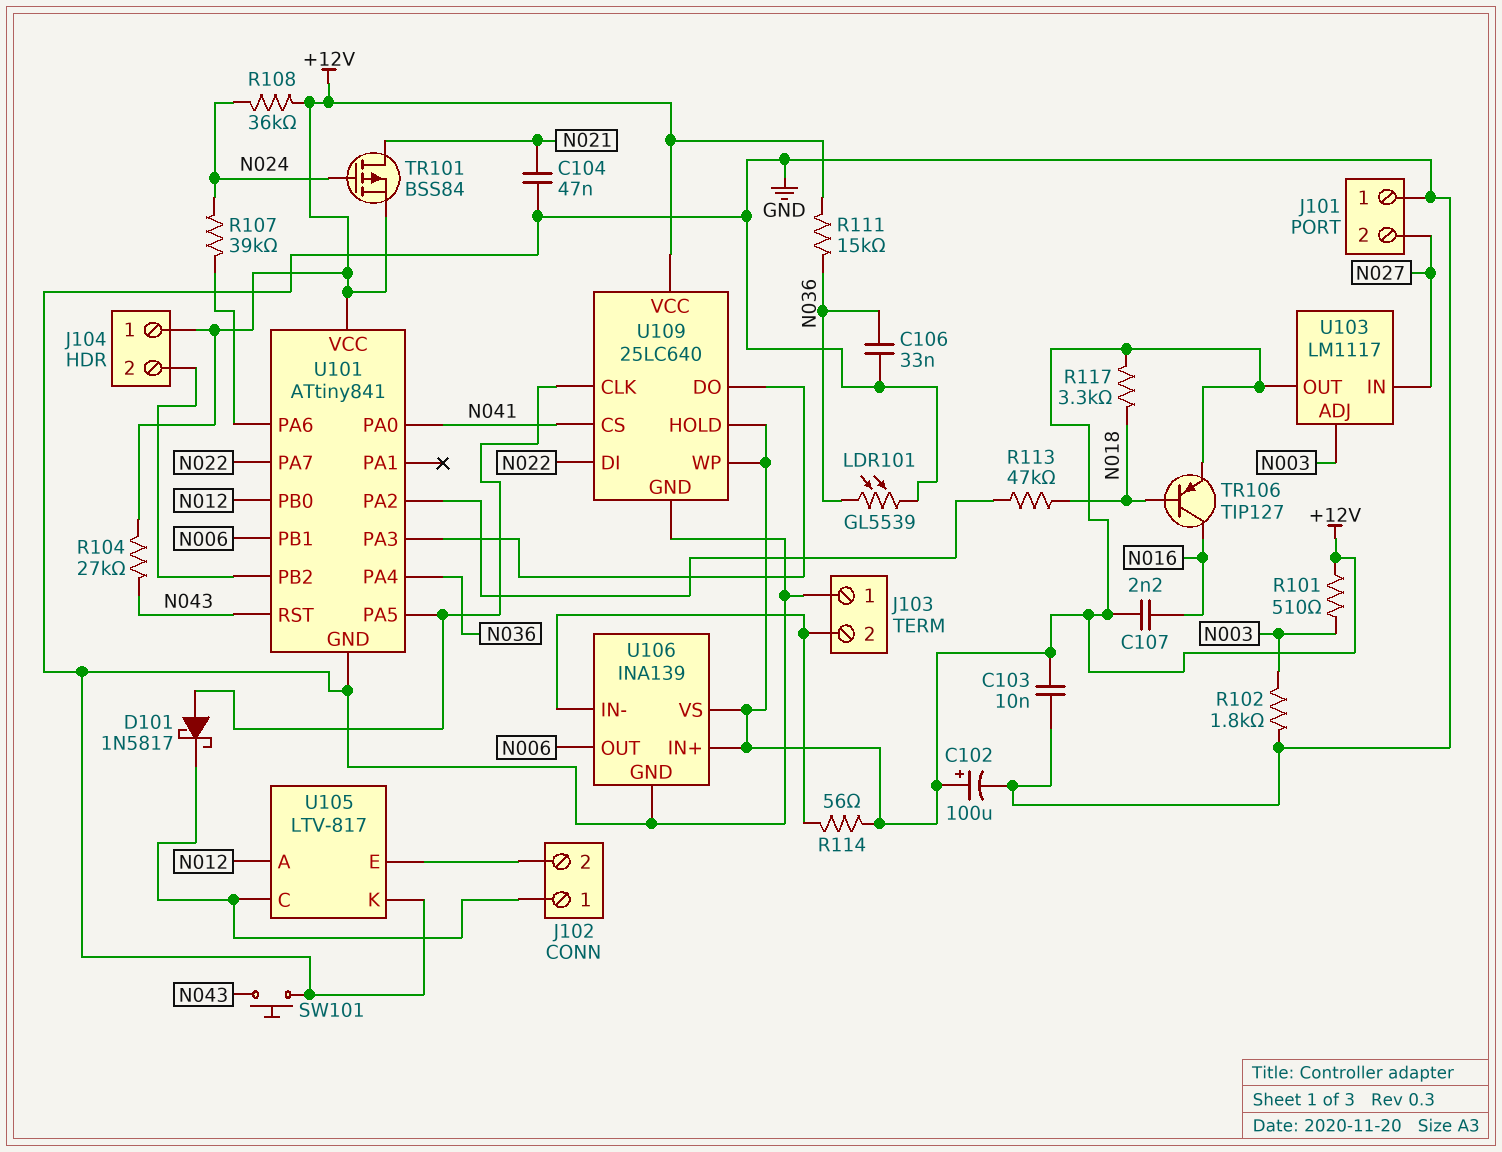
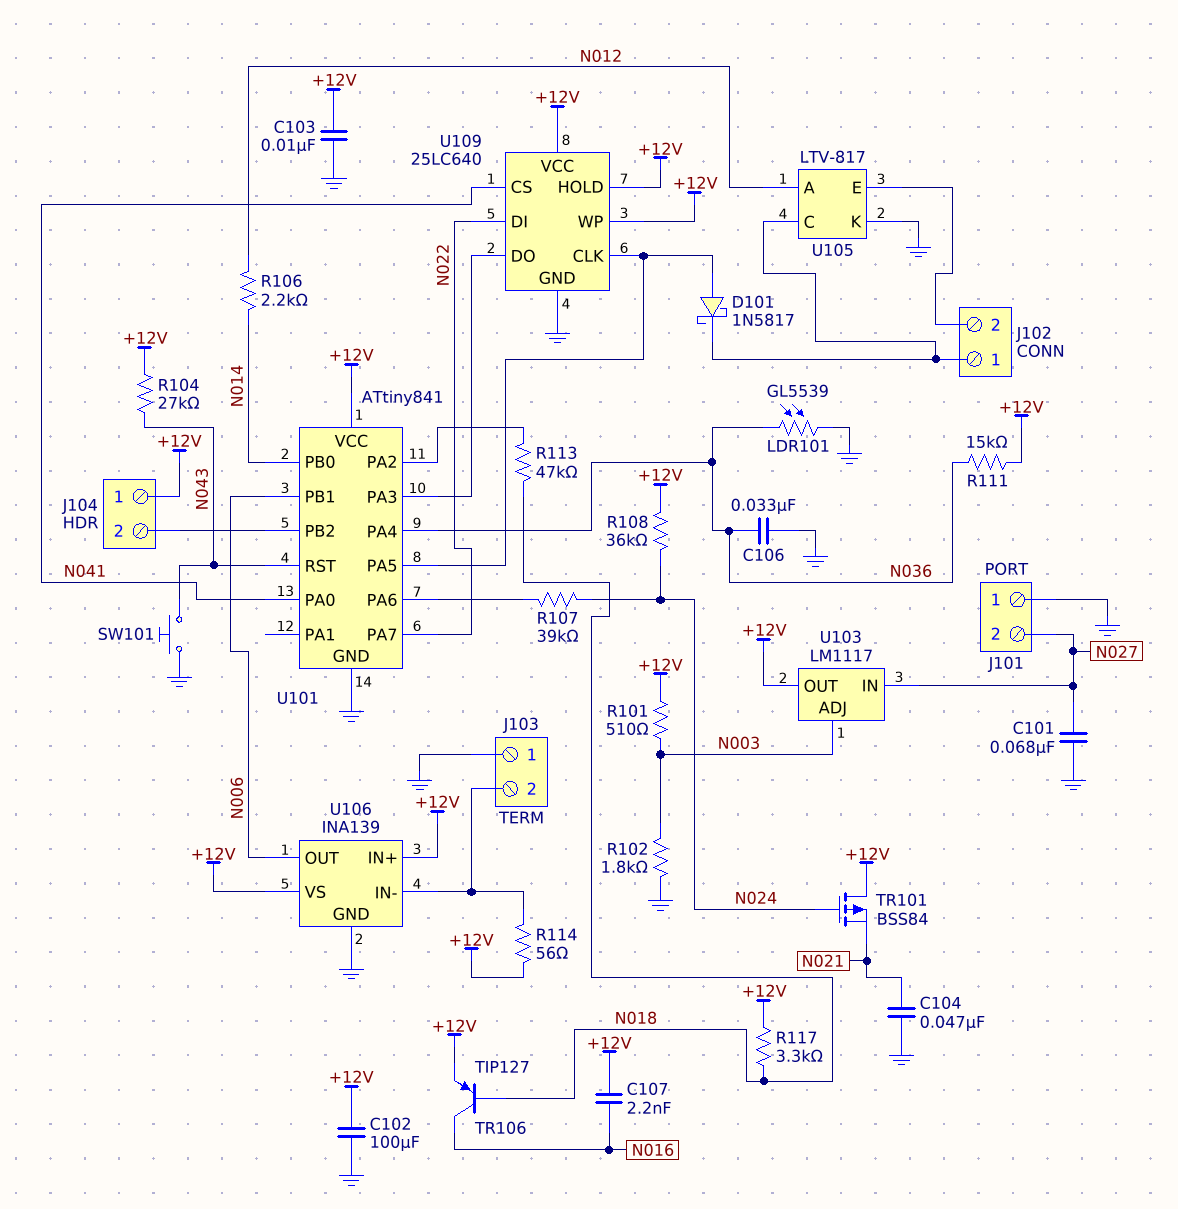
C101: none -> 68nF (GND, N027)
C102: 100uF (plus +12V, minus GND) -> 100uF (+12V, GND)
R106: none -> 2.2k (N012, N014)
TR101: PMOS BSS84 (G N024, D N021, S +12V) -> PMOS BSS84 (G N024, D +12V, S N021)
U101 pin PB0: N012 -> N014

